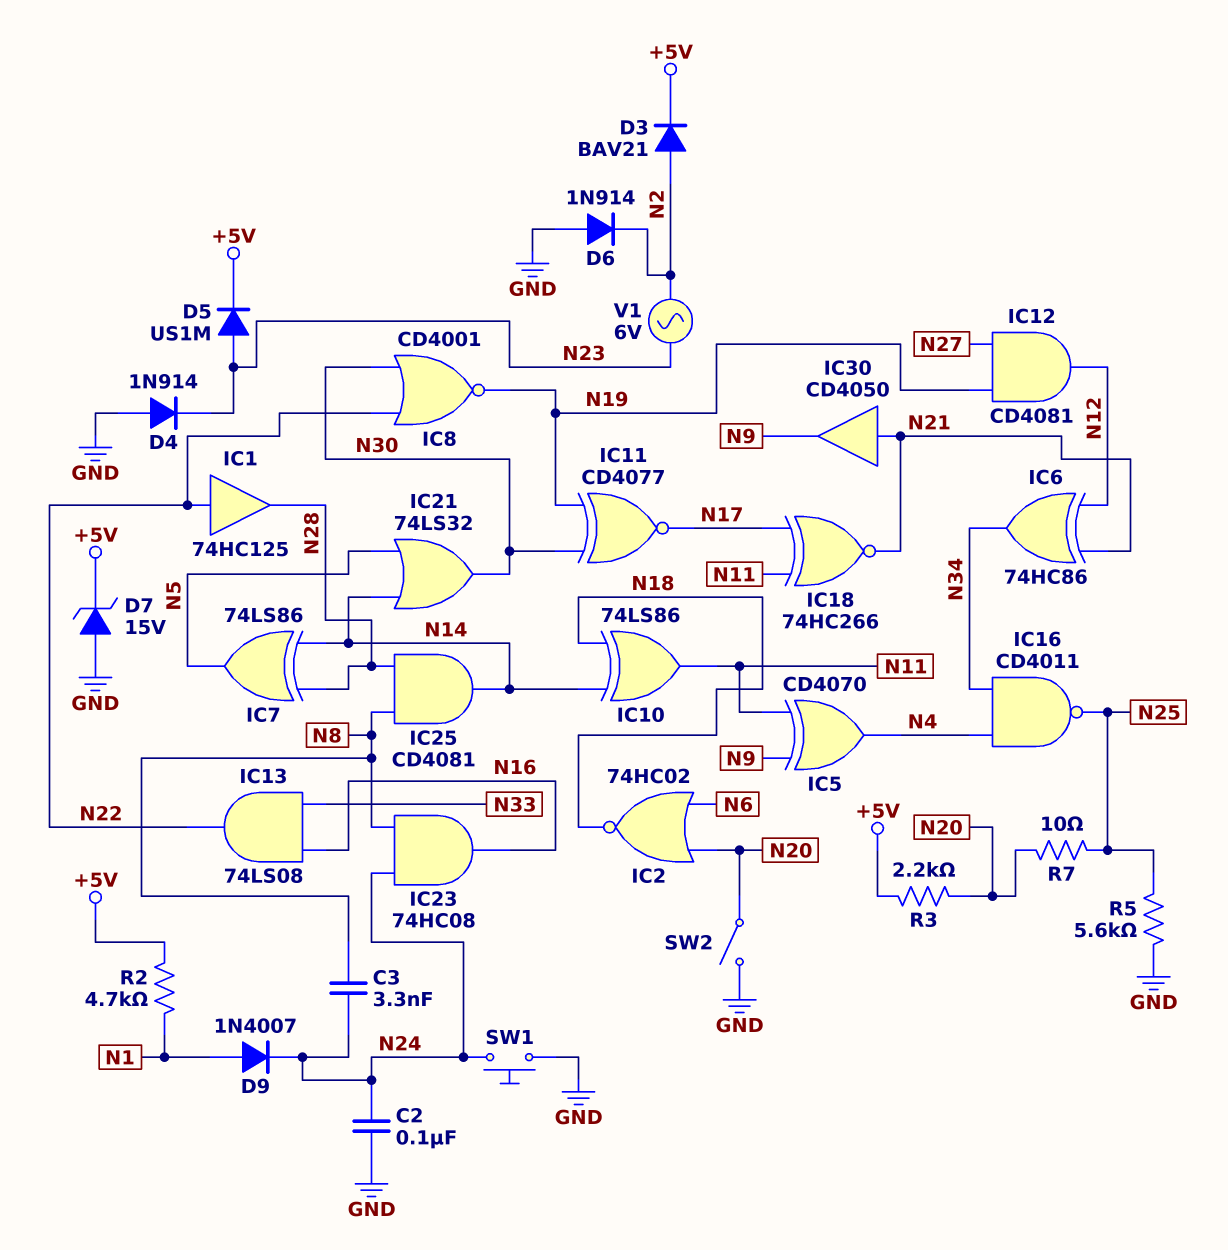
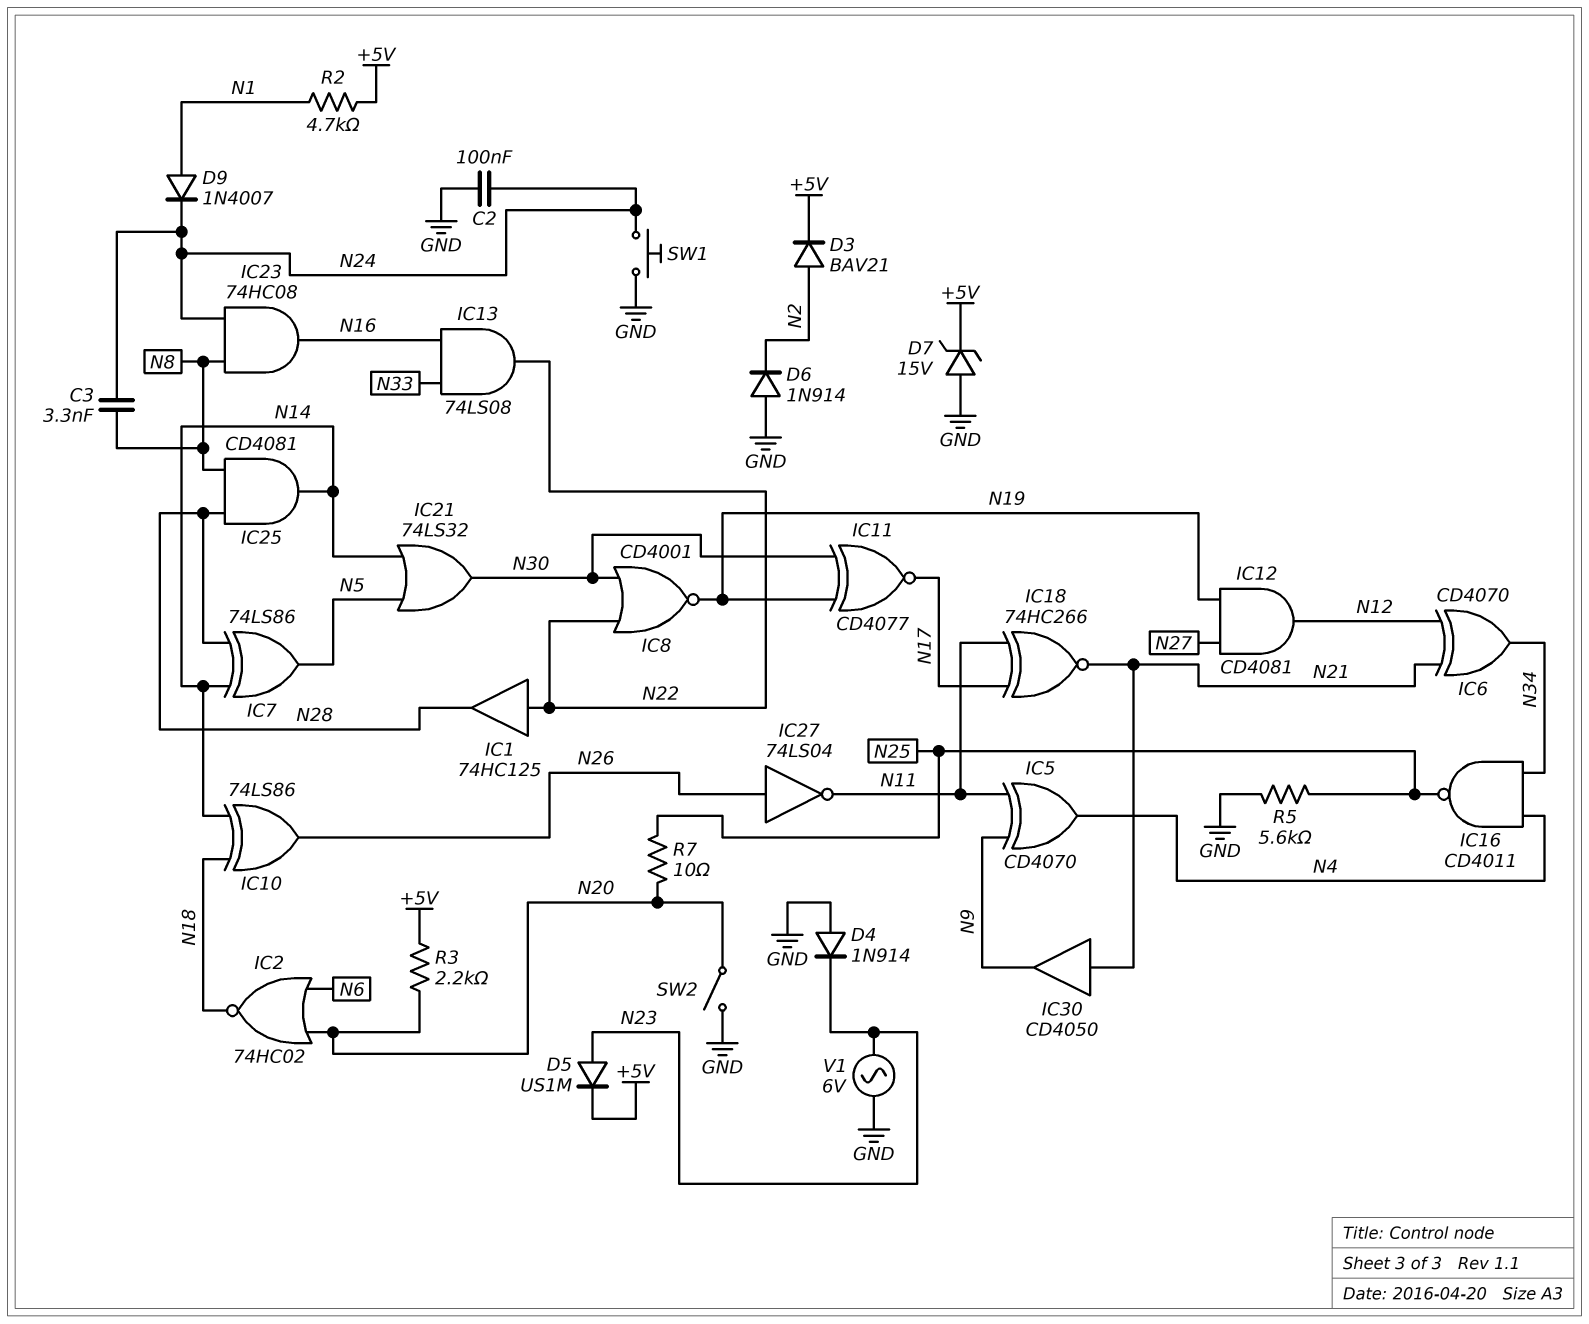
IC6: XOR 74HC86 (in N12, in N21, out N34) -> XOR CD4070 (in N12, in N21, out N34)
IC10: XOR 74LS86 (in N14, in N18, out N11) -> XOR 74LS86 (in N14, in N18, out N26)
IC27: none -> NOT 74LS04 (in N26, out N11)
V1: AC 6V (N2, N23) -> AC 6V (GND, N23)

